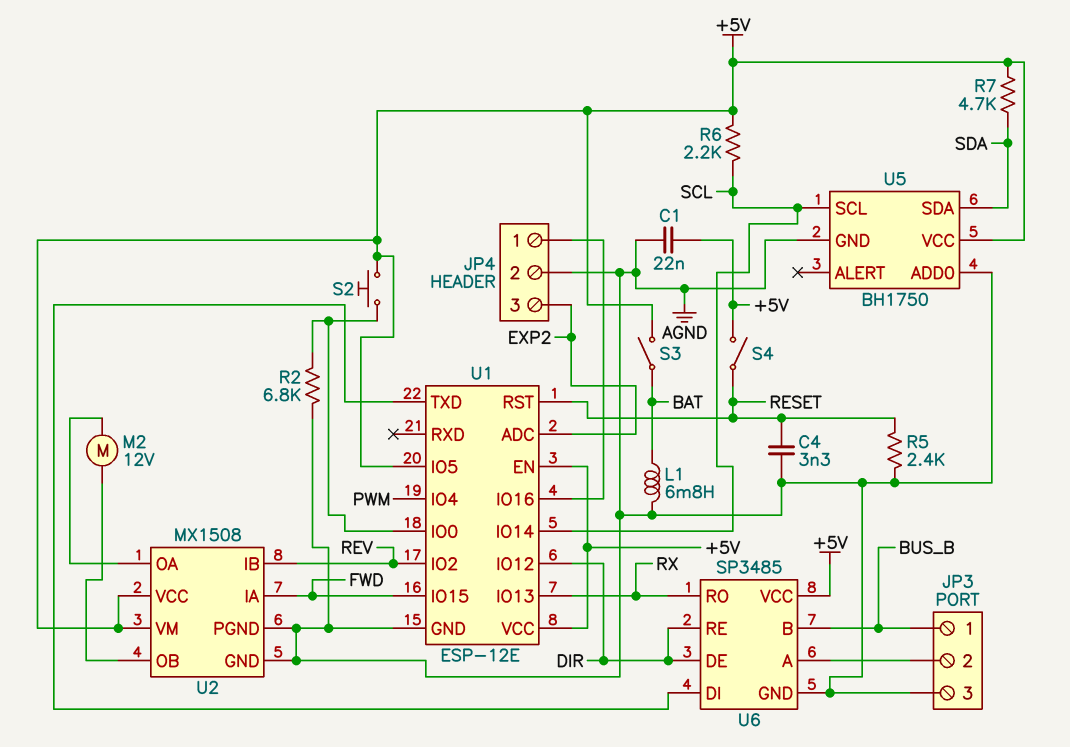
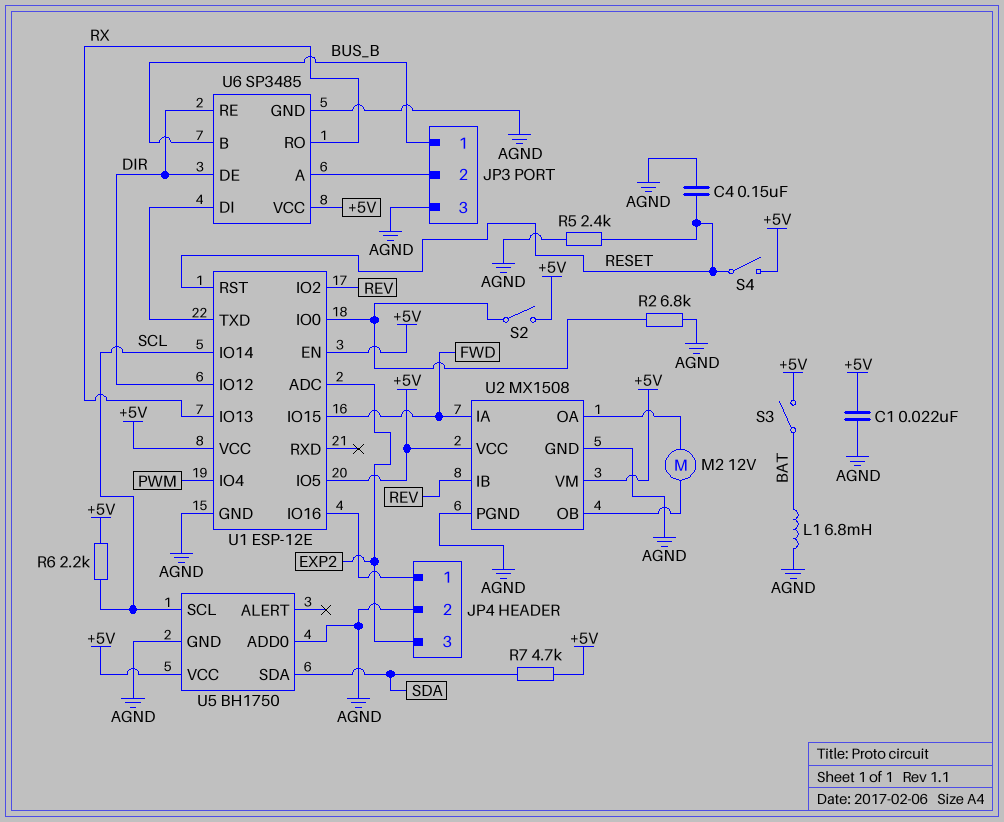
C4: 3.3nF (AGND, RESET) -> 150nF (AGND, RESET)
S2: button (+5V, U1/IO0) -> switch (+5V, U1/IO0)

